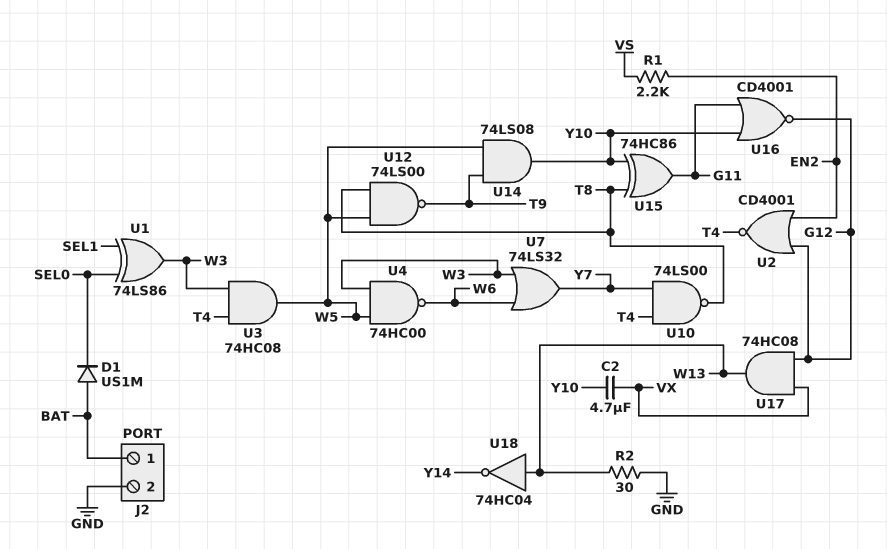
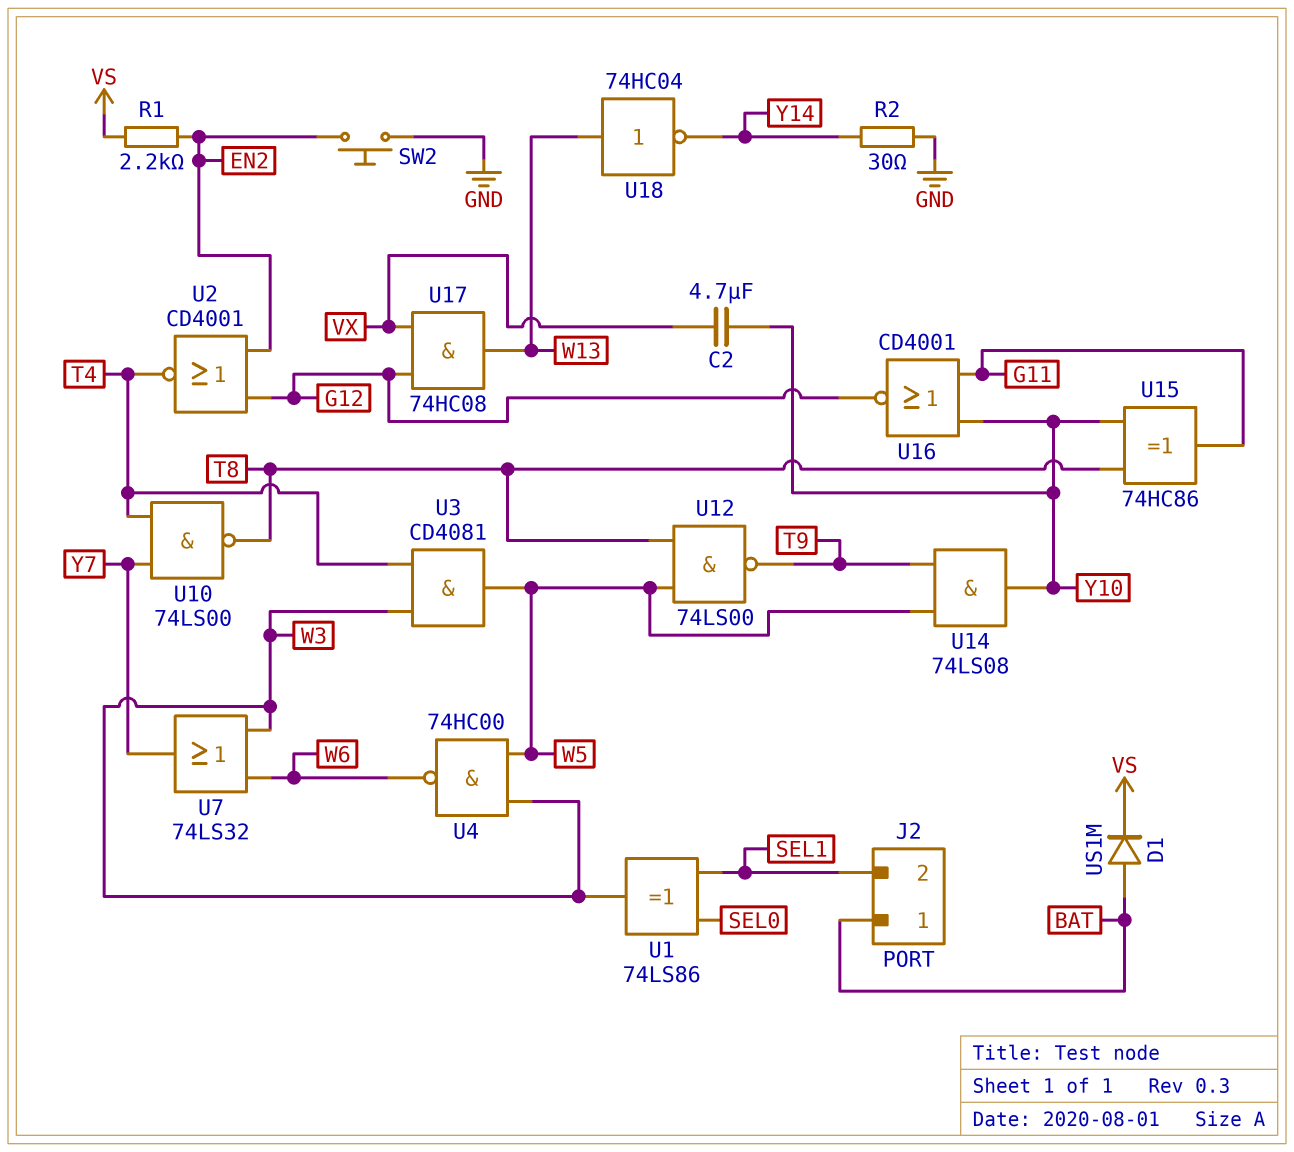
D1: diode US1M (A BAT, K SEL0) -> diode US1M (A BAT, K VS)
J2 pin 2: GND -> SEL1
R2: 30 (GND, W13) -> 30 (GND, Y14)
SW2: none -> button (EN2, GND)
U3: AND 74HC08 (in T4, in W3, out W5) -> AND CD4081 (in T4, in W3, out W5)

